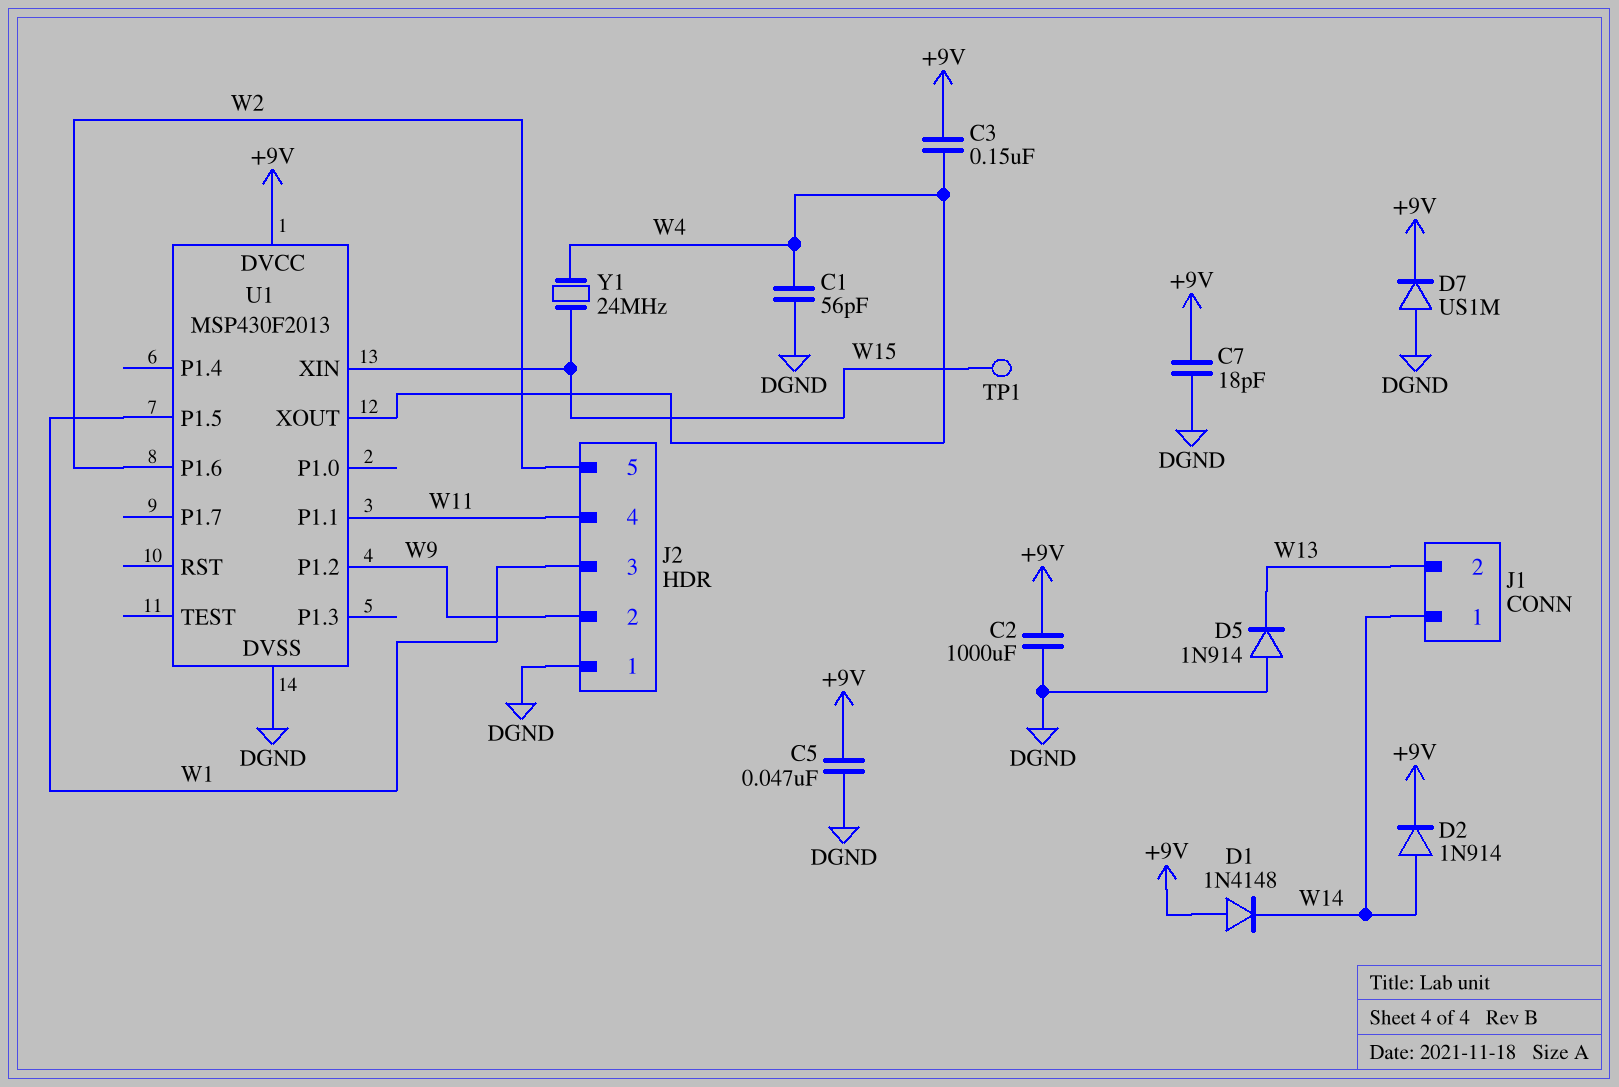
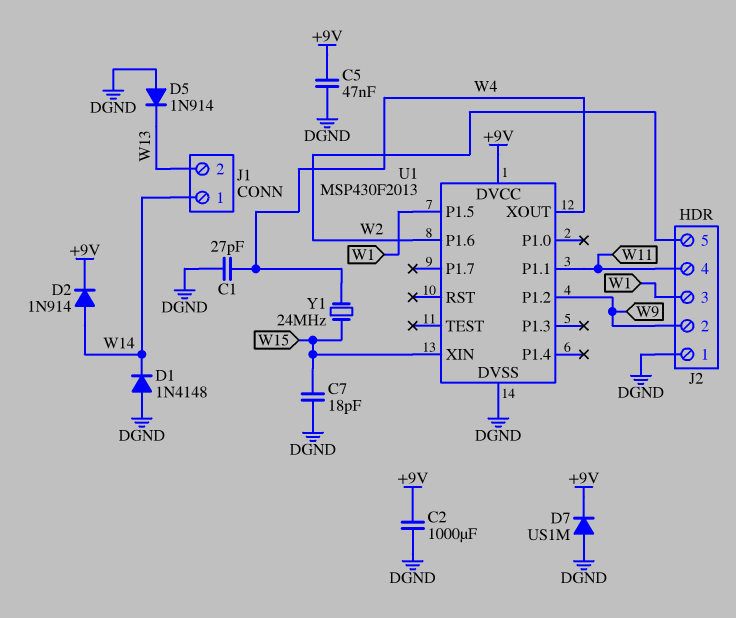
C1: 56pF (DGND, W4) -> 27pF (DGND, W4)
C3: 150nF (+9V, W4) -> none
C7: 18pF (+9V, DGND) -> 18pF (DGND, W15)
D1: diode 1N4148 (A +9V, K W14) -> diode 1N4148 (A DGND, K W14)
TP1: test point (W15) -> none

